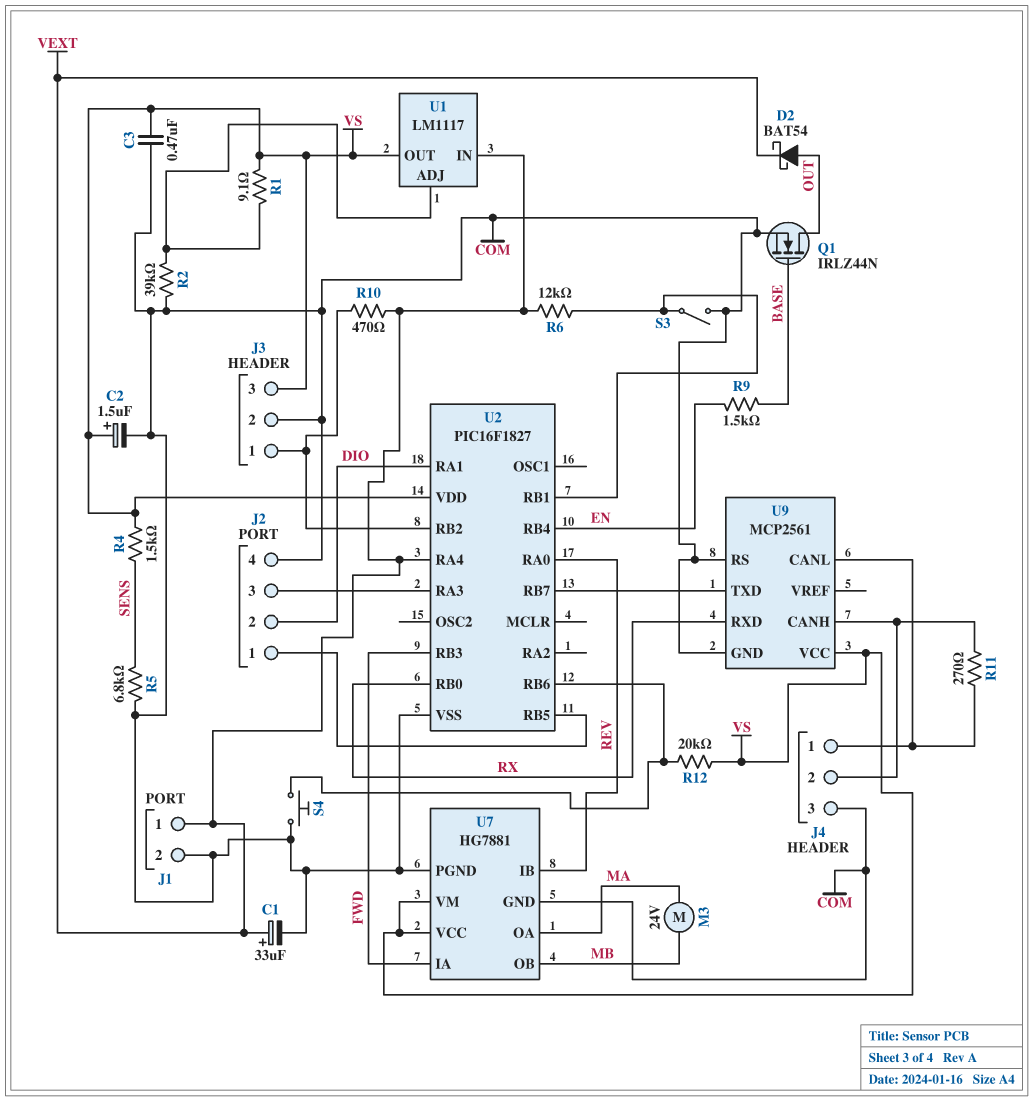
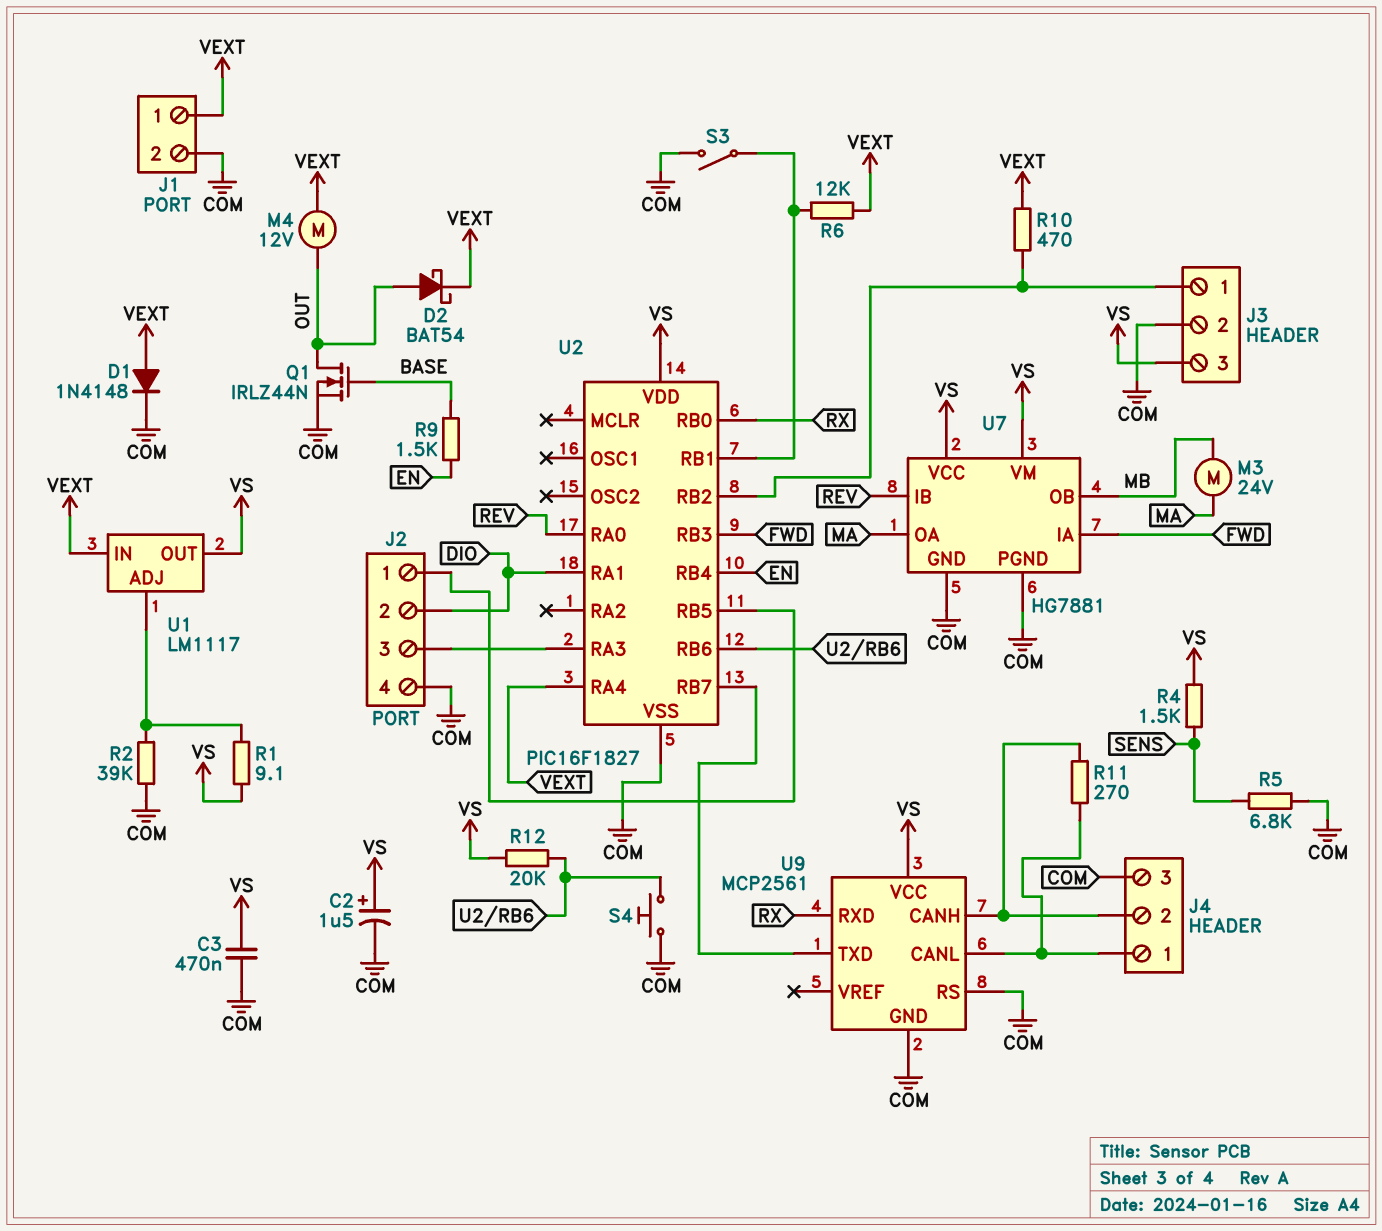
C1: 33uF (plus VEXT, minus COM) -> none
D1: none -> diode 1N4148 (A VEXT, K COM)
M4: none -> motor 12V (OUT, VEXT)

